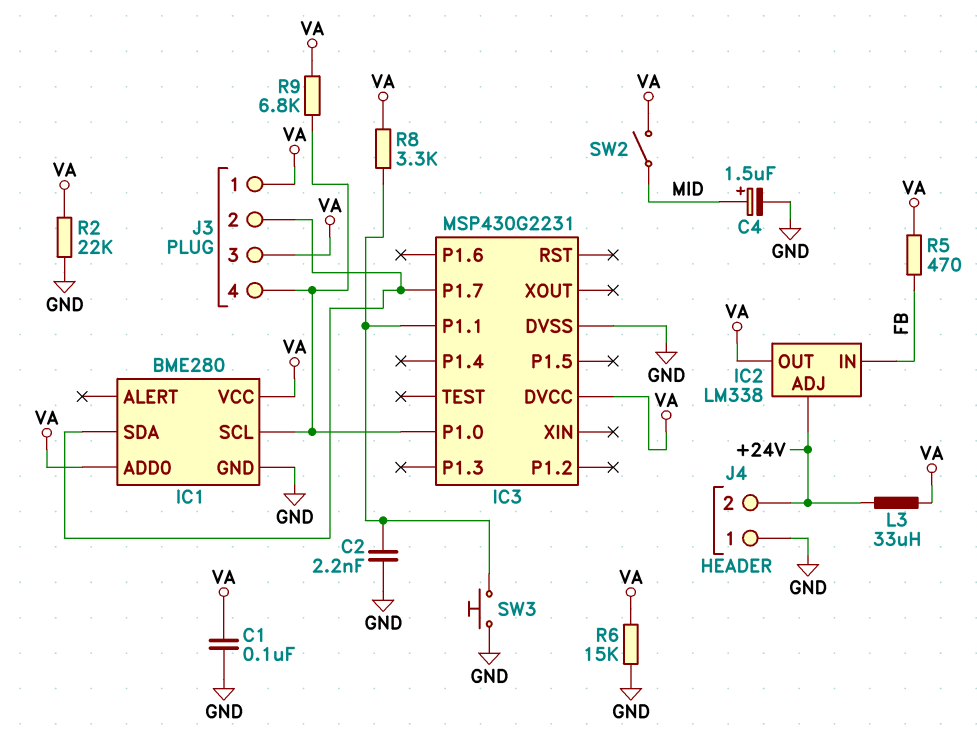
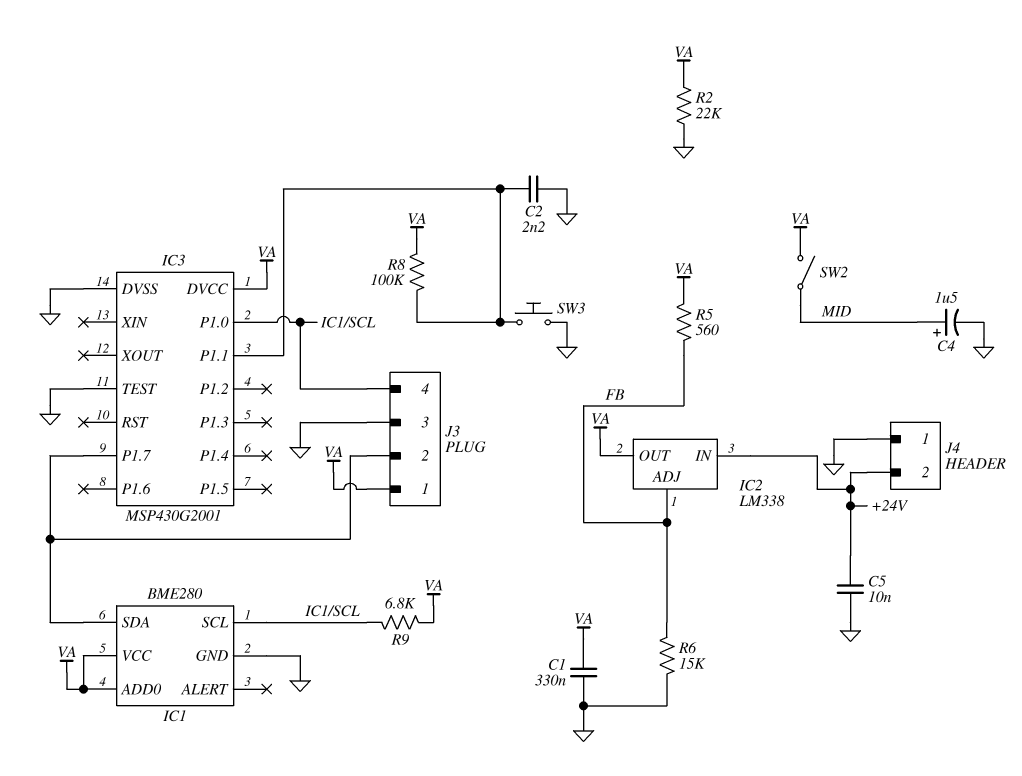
C1: 100nF (GND, VA) -> 330nF (GND, VA)
C5: none -> 10nF (+24V, GND)
IC2 pin ADJ: +24V -> FB
IC2 pin IN: FB -> +24V
IC3: MSP430G2231 -> MSP430G2001
IC3 pin TEST: none -> GND
J3 pin 3: VA -> GND
L3: 33uH (+24V, VA) -> none
R5: 470 (FB, VA) -> 560 (FB, VA)
R6: 15k (GND, VA) -> 15k (FB, GND)
R8: 3.3k (IC3/P1.1, VA) -> 100k (IC3/P1.1, VA)

